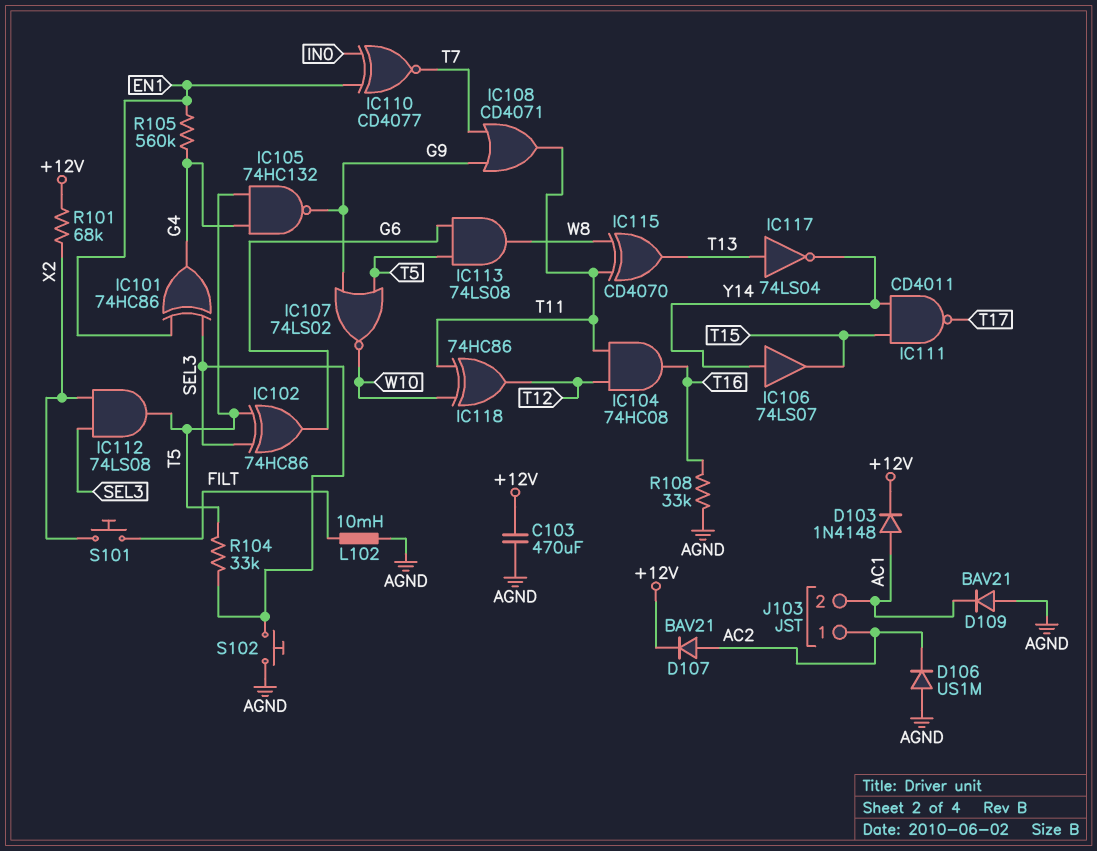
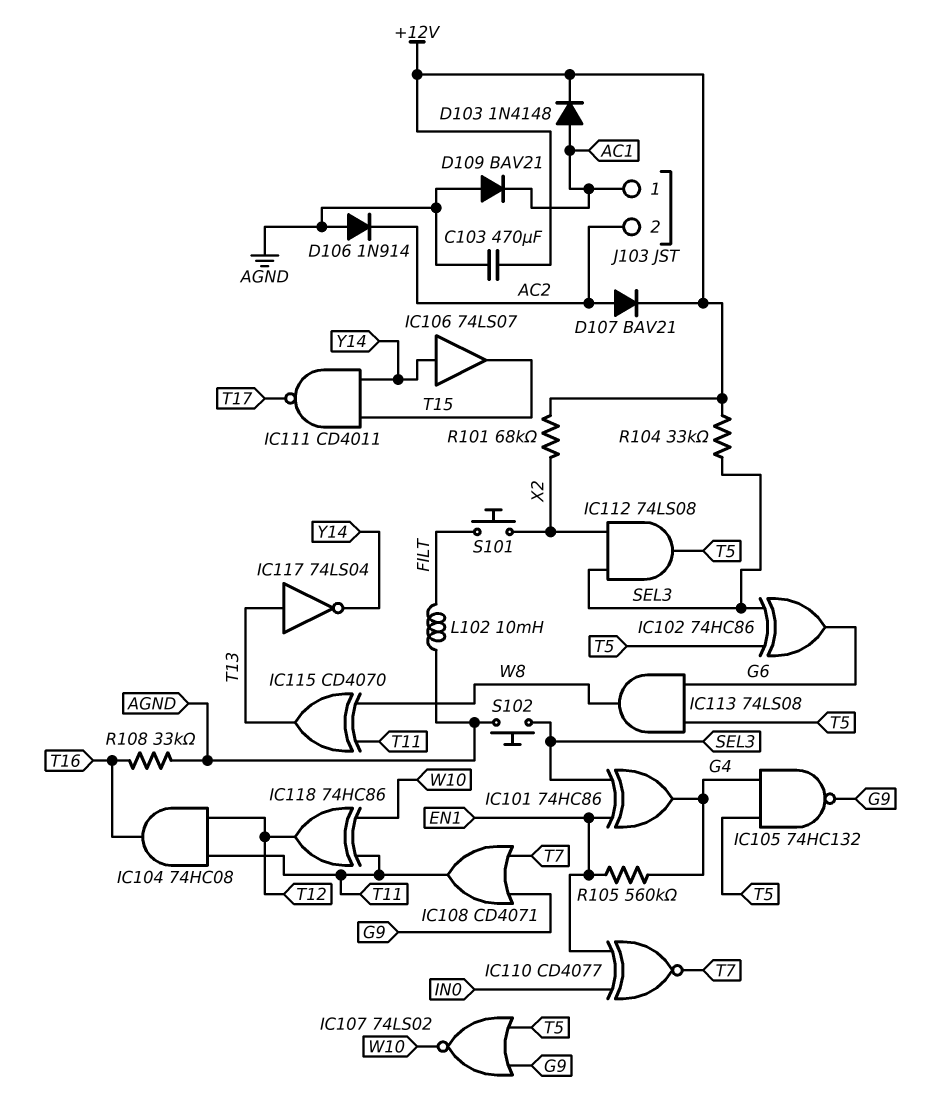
D106: diode US1M (A AGND, K AC2) -> diode 1N914 (A AGND, K AC2)
J103 pin 1: AC2 -> AC1
J103 pin 2: AC1 -> AC2
R104: 33k (SEL3, T5) -> 33k (+12V, SEL3)

